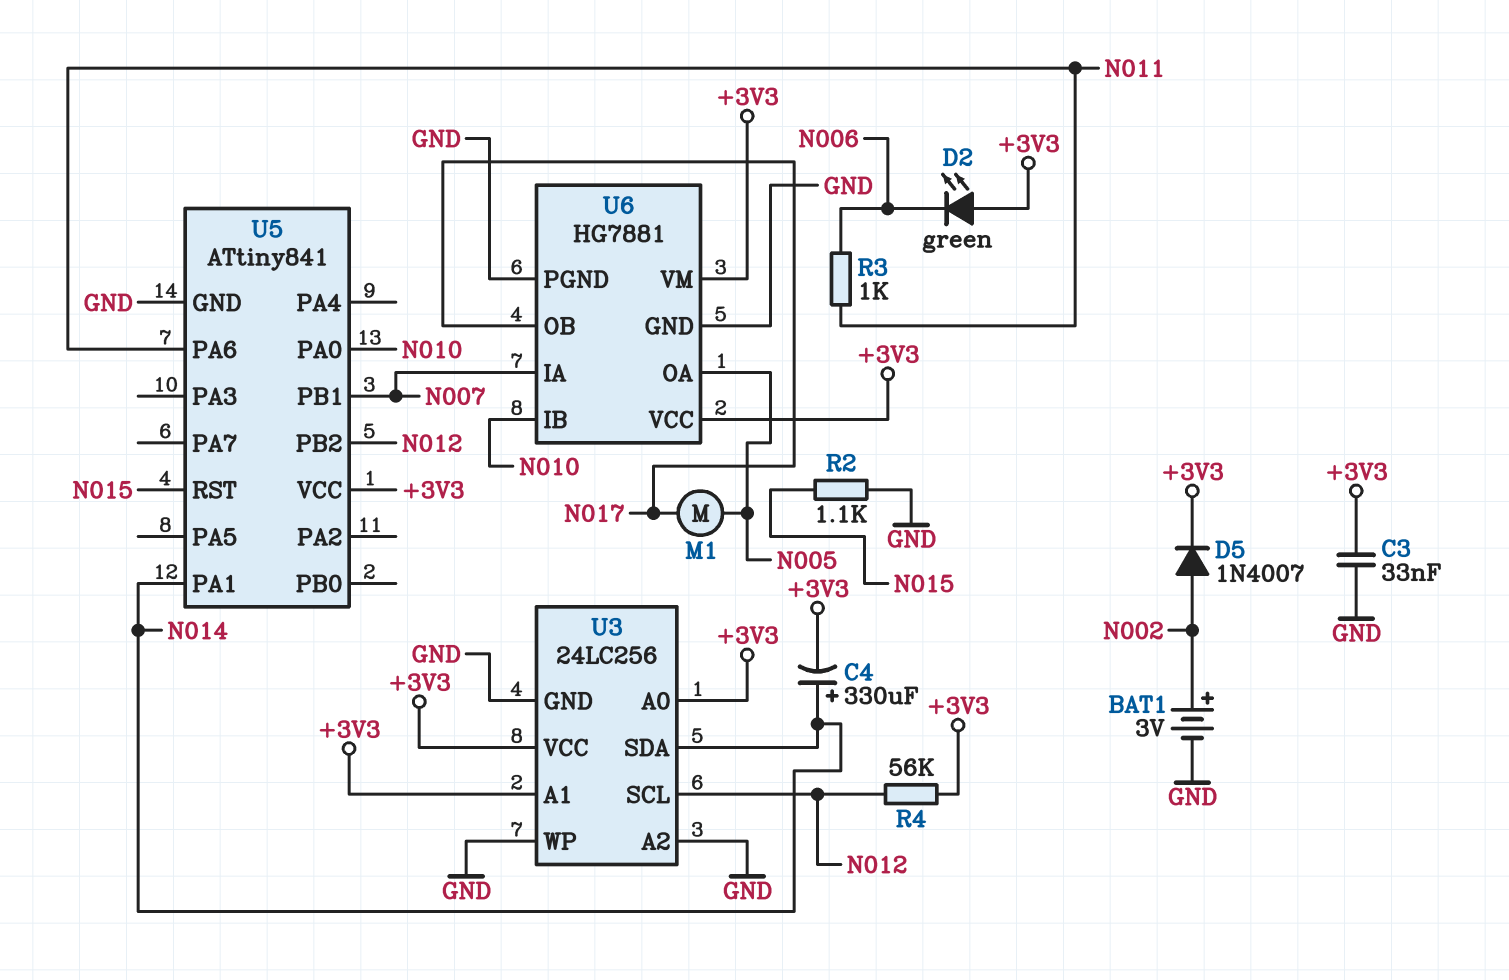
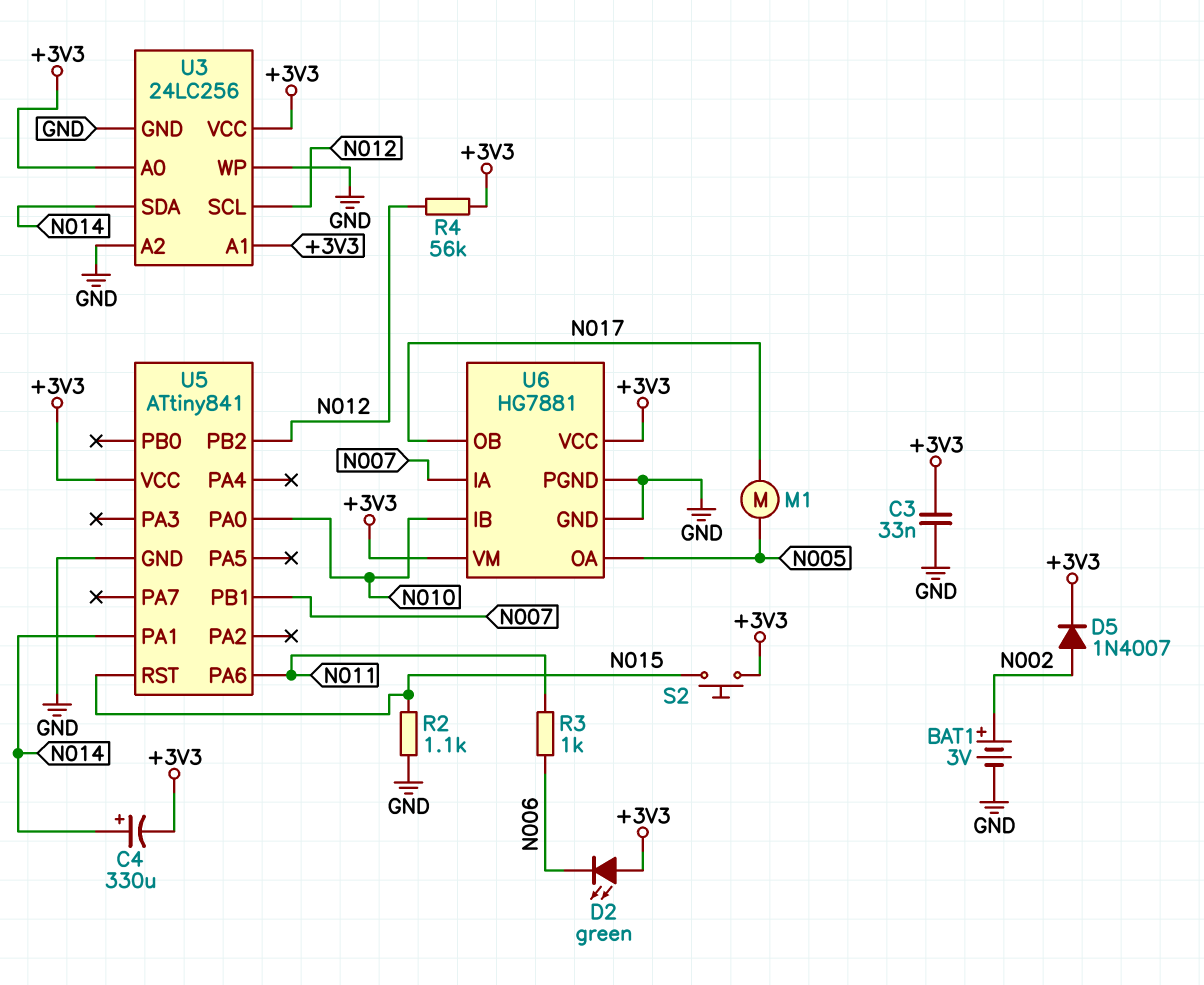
S2: none -> button (+3V3, N015)

